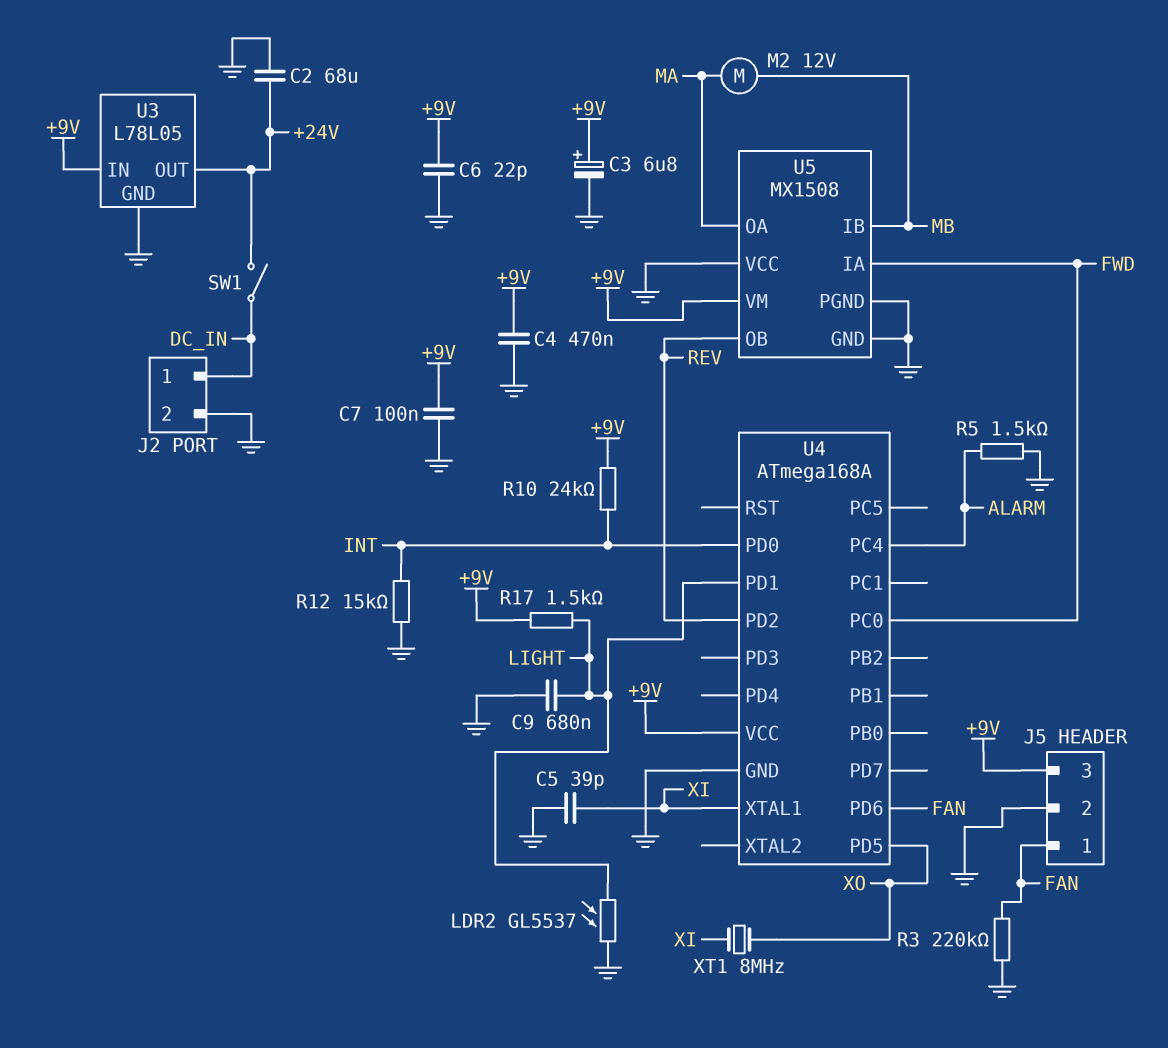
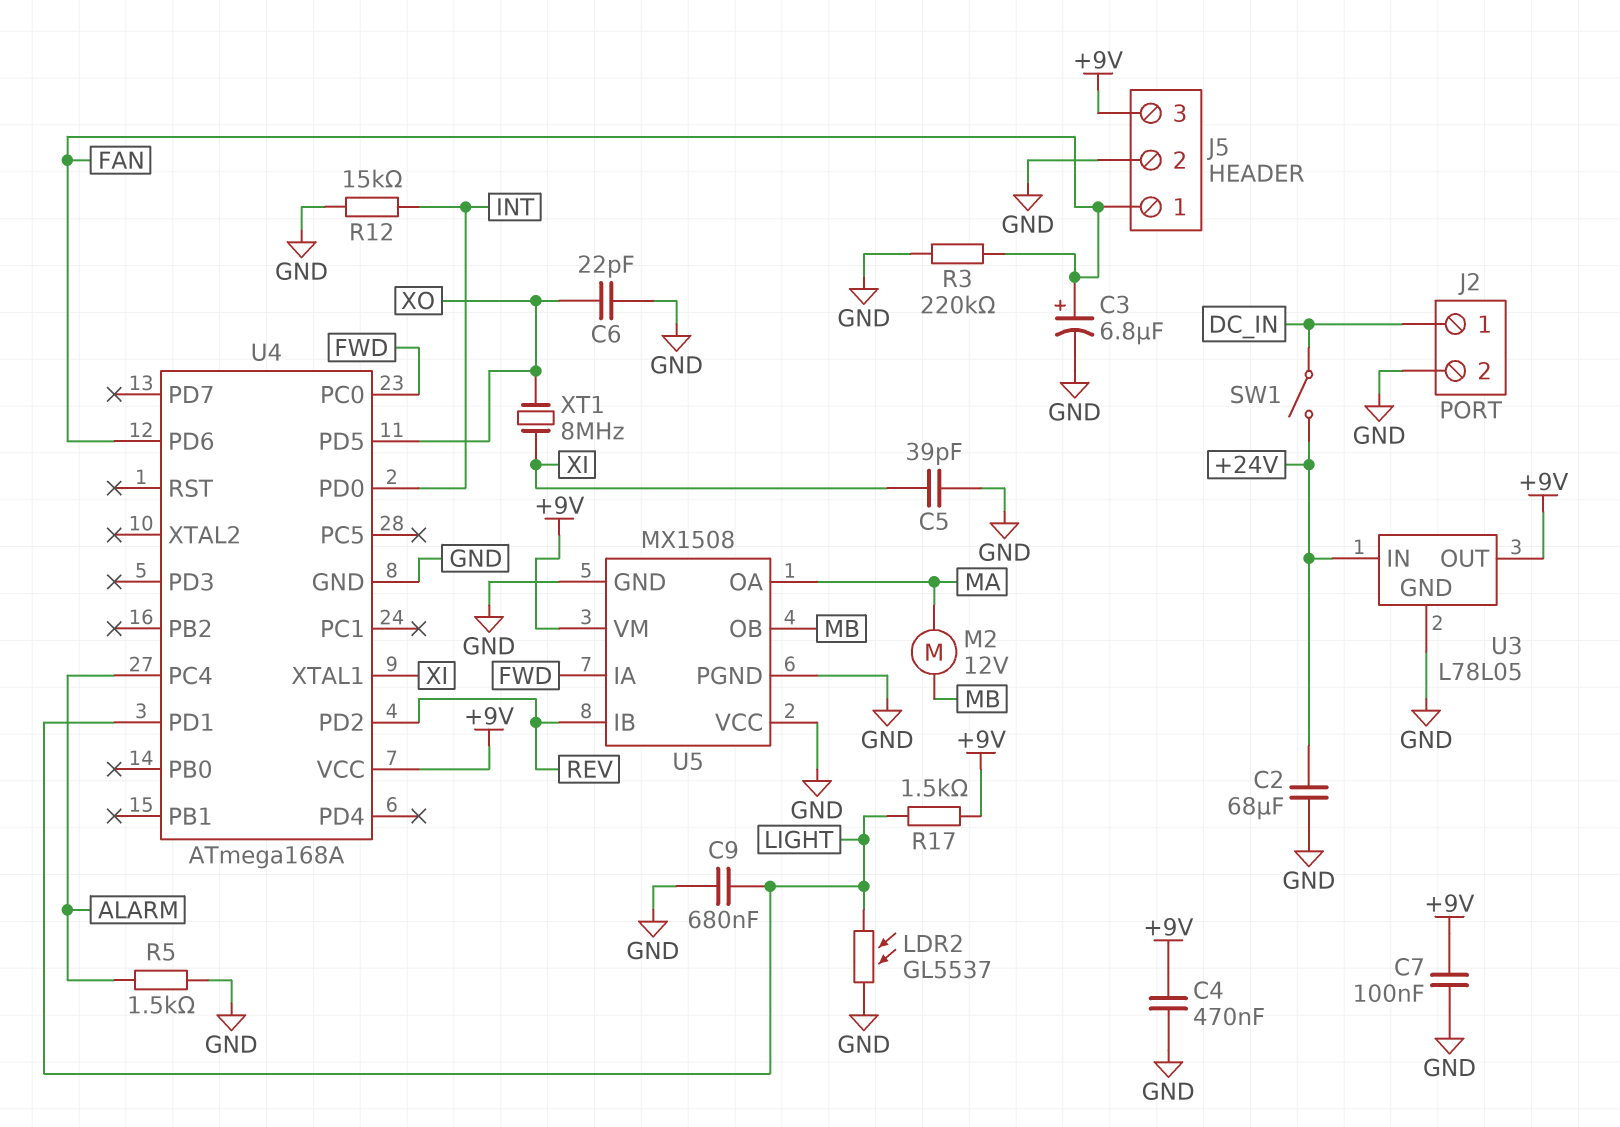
C3: 6.8uF (plus +9V, minus GND) -> 6.8uF (plus FAN, minus GND)
C6: 22pF (+9V, GND) -> 22pF (GND, XO)
R10: 24k (+9V, INT) -> none
U3 pin IN: +9V -> +24V
U3 pin OUT: +24V -> +9V
U5 pin IB: MB -> REV
U5 pin OB: REV -> MB

